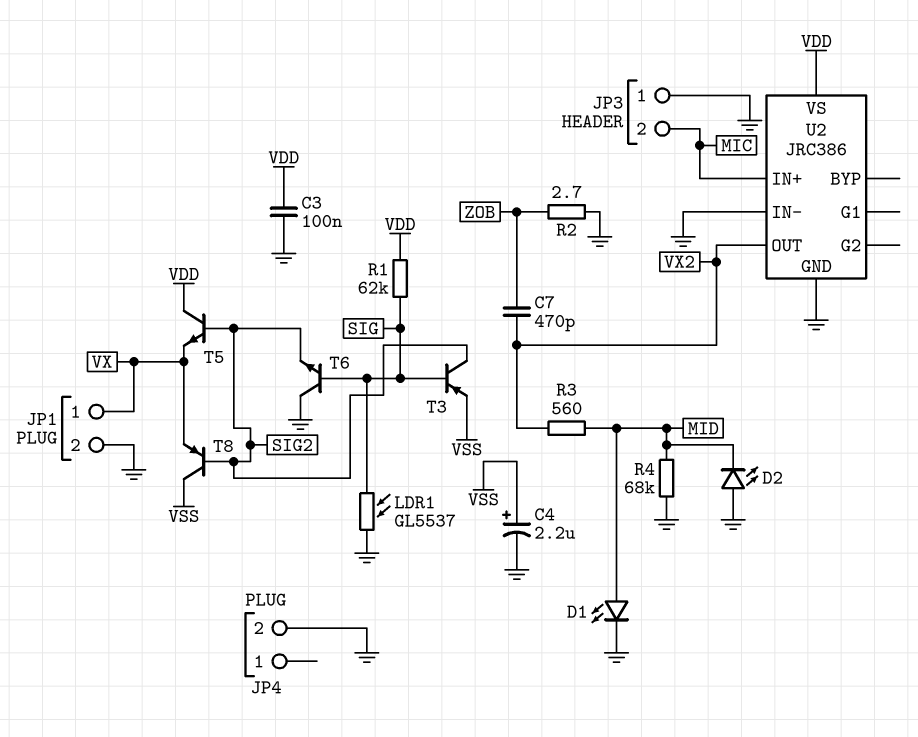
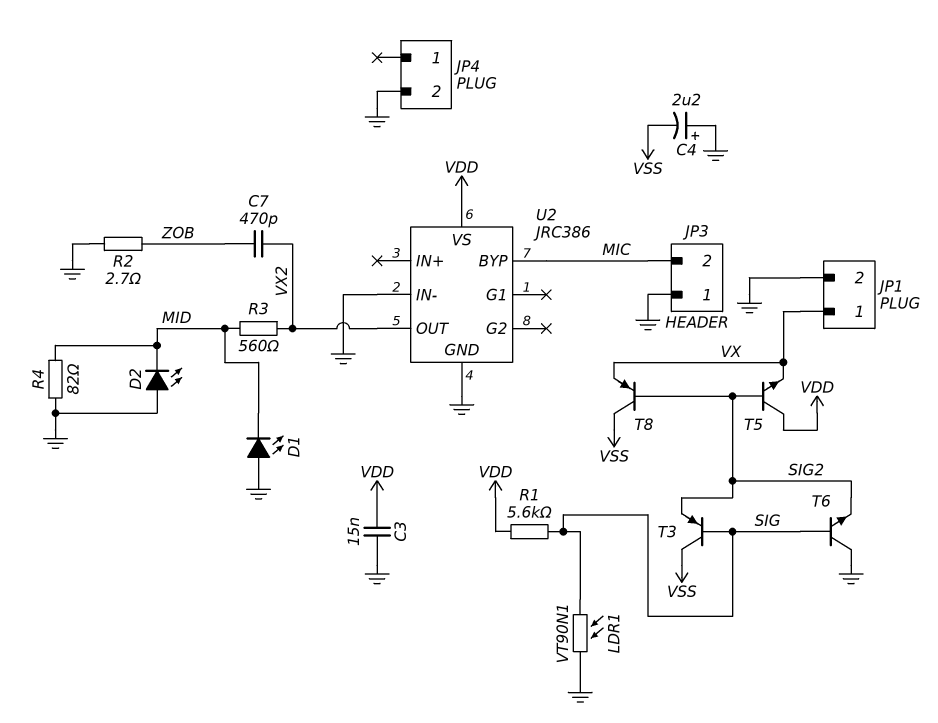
C3: 100nF (GND, VDD) -> 15nF (GND, VDD)
C4: 2.2uF (plus VSS, minus GND) -> 2.2uF (plus GND, minus VSS)
D1: LED (A MID, K GND) -> LED (A GND, K MID)
LDR1: GL5537 (GND, SIG) -> VT90N1 (GND, SIG)
R1: 62k (SIG, VDD) -> 5.6k (SIG, VDD)
R4: 68k (GND, MID) -> 82 (GND, MID)
T3: PNP (B SIG, C SIG2, E VSS) -> PNP (B SIG, C VSS, E SIG2)
U2 pin BYP: none -> MIC
U2 pin IN+: MIC -> none

